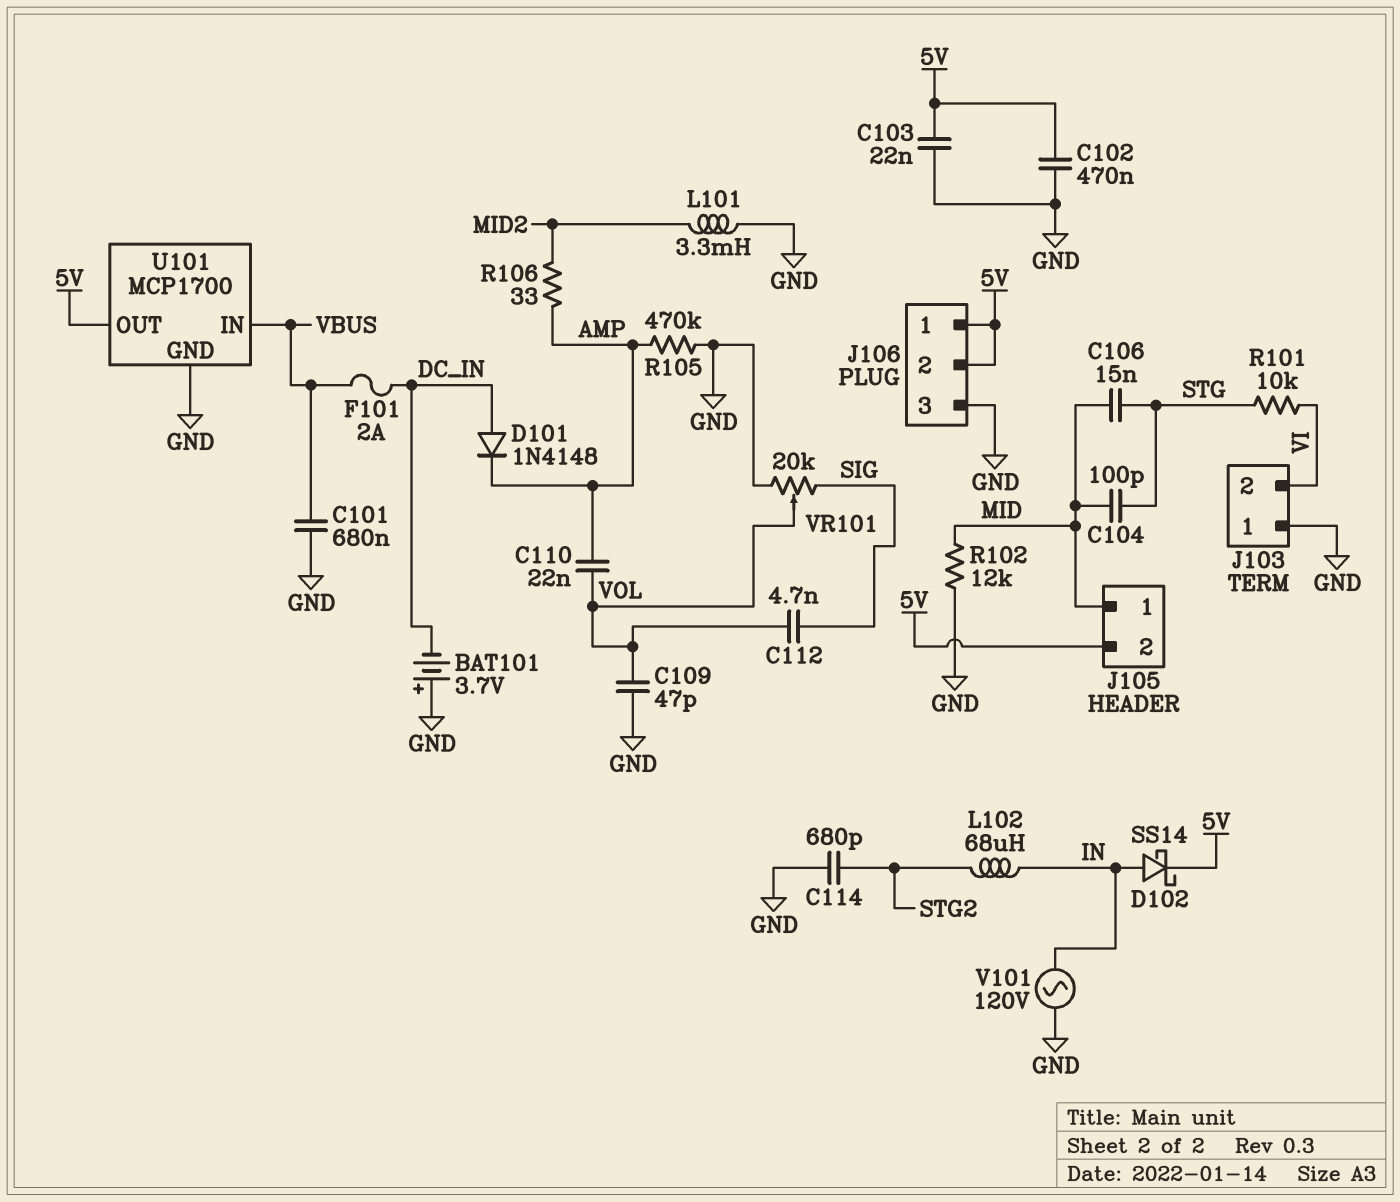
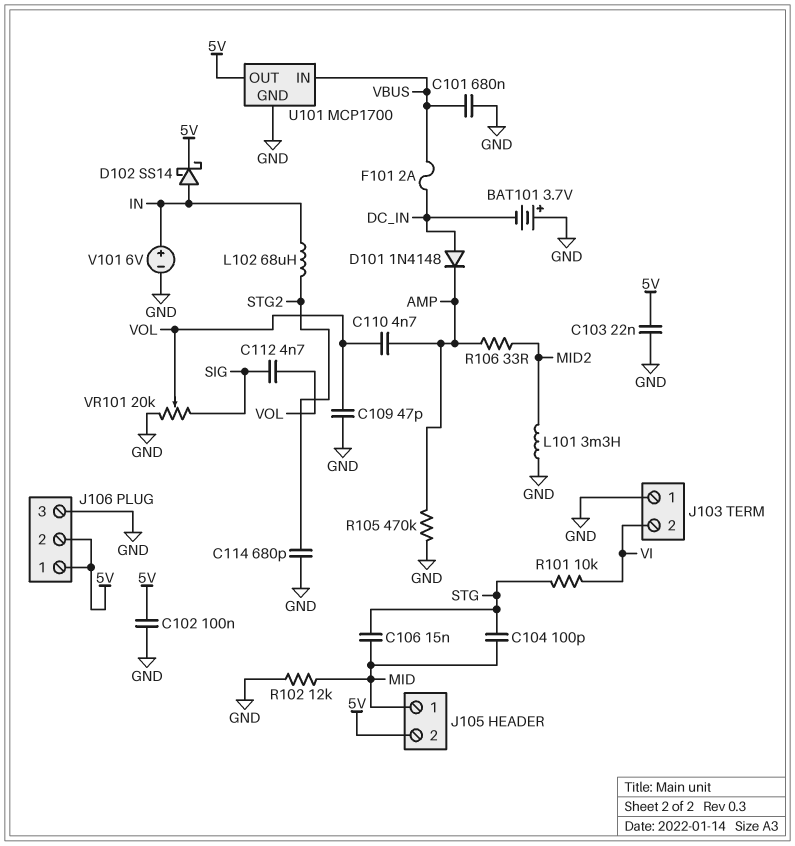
C102: 470nF (5V, GND) -> 100nF (5V, GND)
C110: 22nF (AMP, VOL) -> 4.7nF (AMP, VOL)
V101: AC 120V (GND, IN) -> 6V (plus IN, minus GND)

